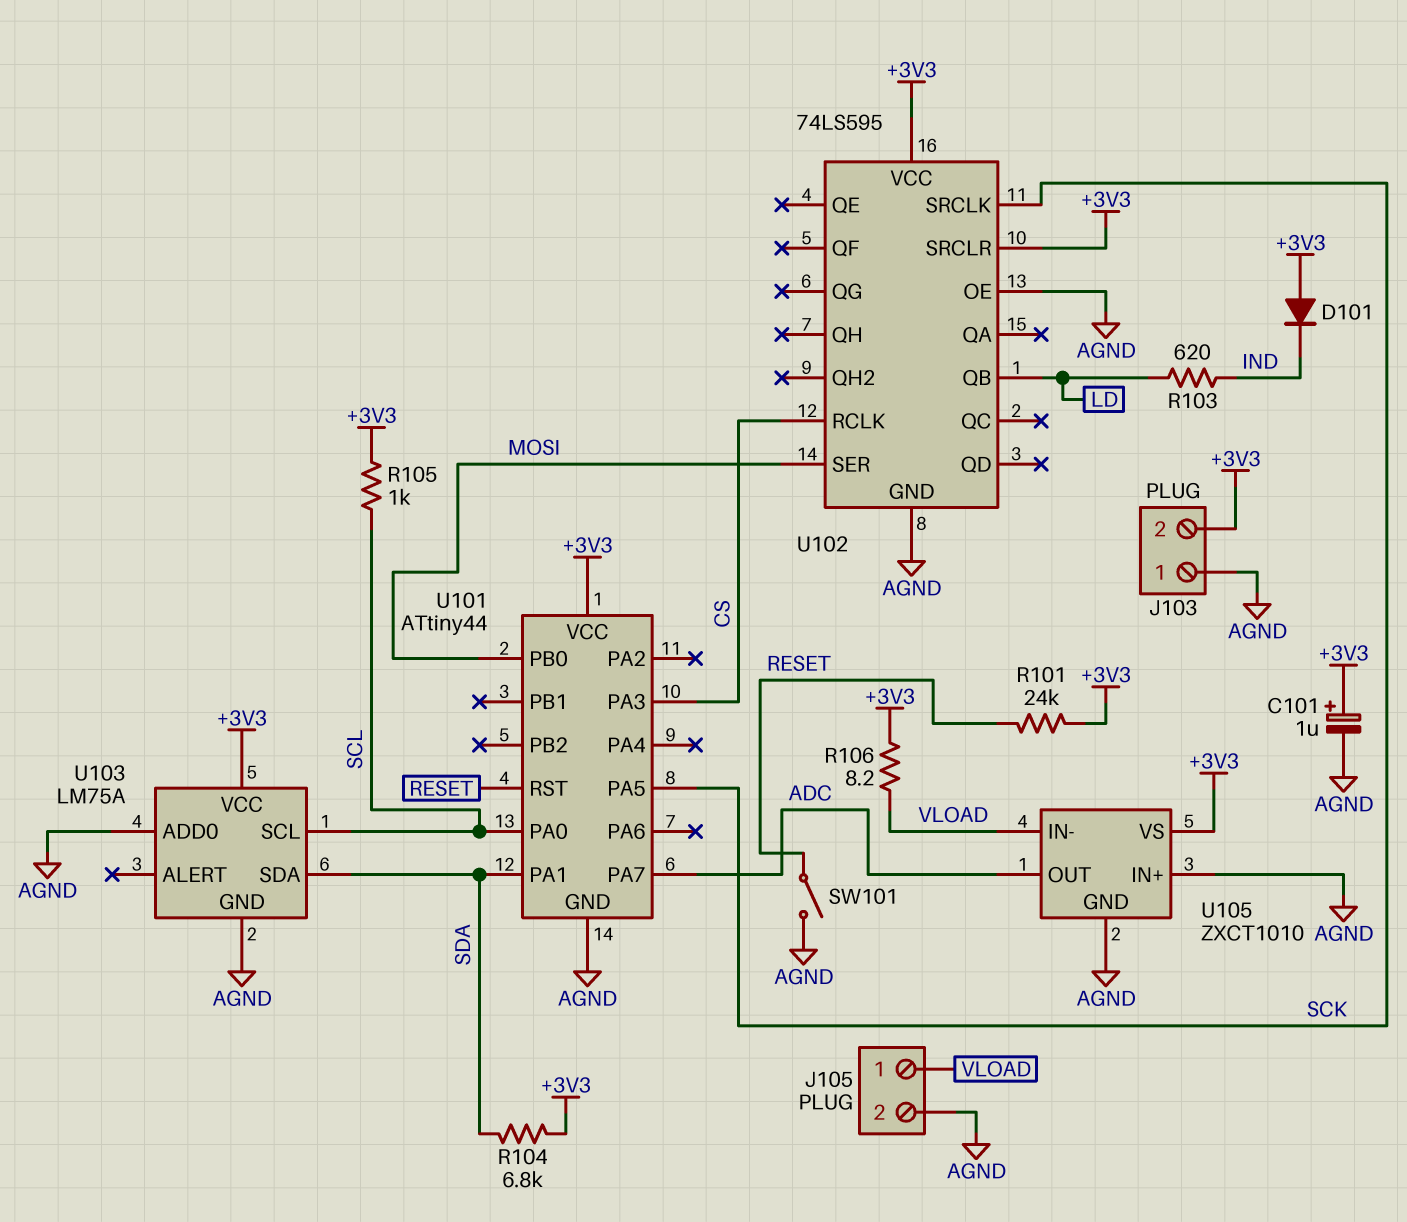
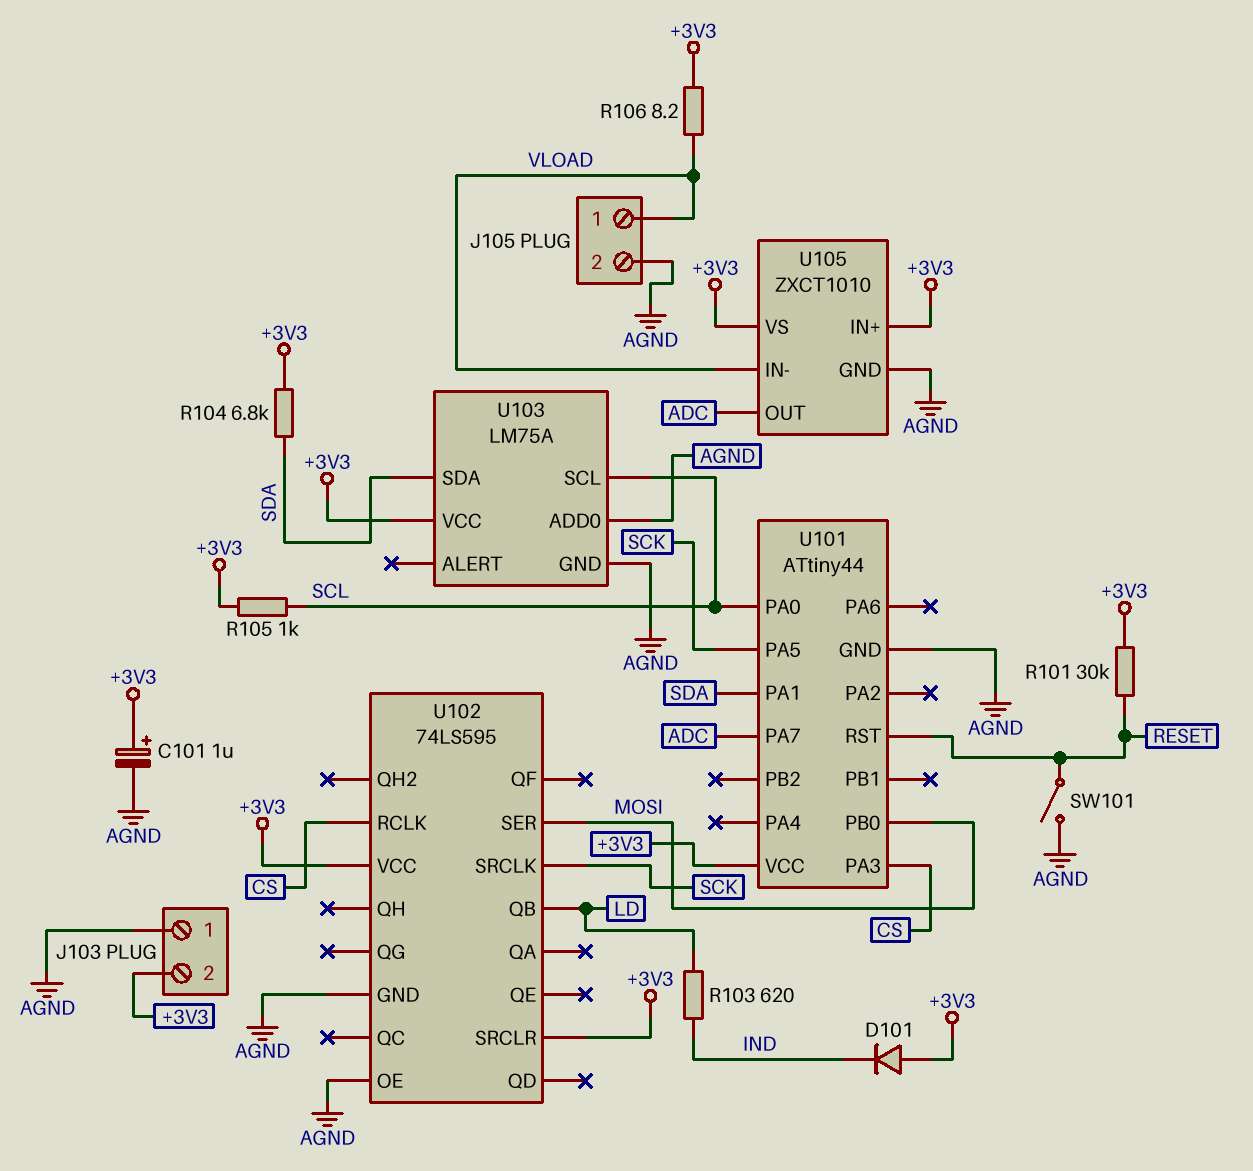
R101: 24k (+3V3, RESET) -> 30k (+3V3, RESET)
U105 pin IN+: AGND -> +3V3

